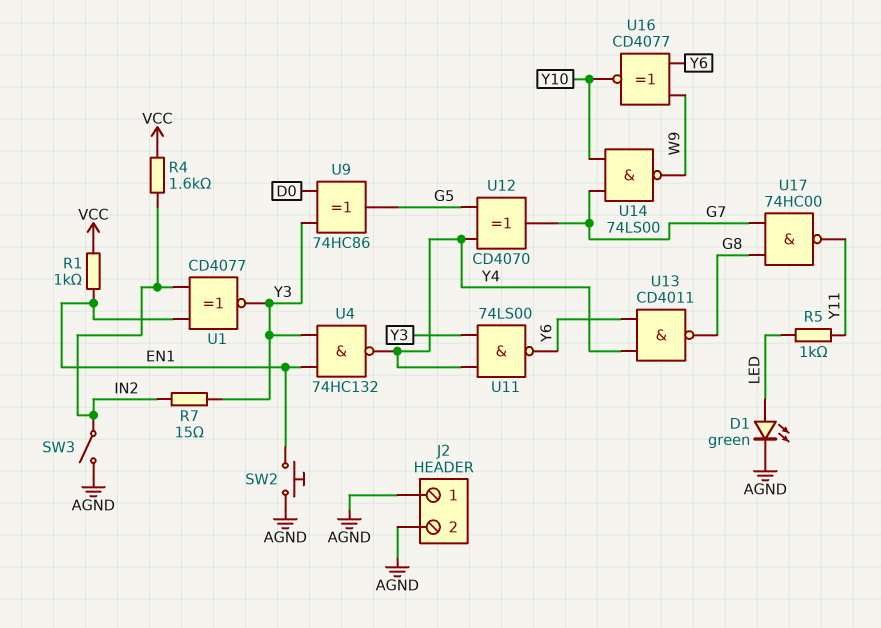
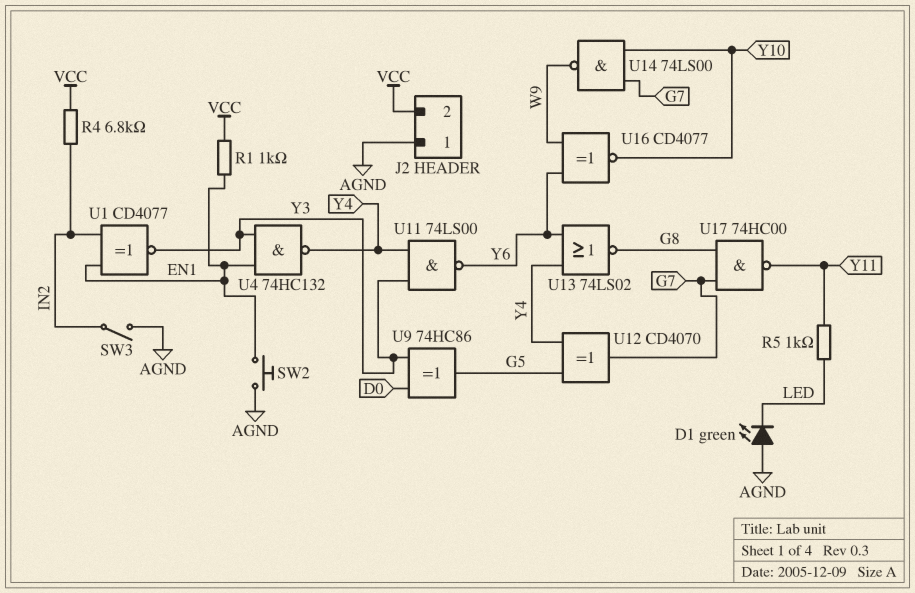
D1: LED green (A LED, K AGND) -> LED green (A AGND, K LED)
J2 pin 2: AGND -> VCC
R4: 1.6k (IN2, VCC) -> 6.8k (IN2, VCC)
R7: 15 (IN2, Y3) -> none
U13: NAND CD4011 (in Y4, in Y6, out G8) -> NOR 74LS02 (in Y4, in Y6, out G8)

